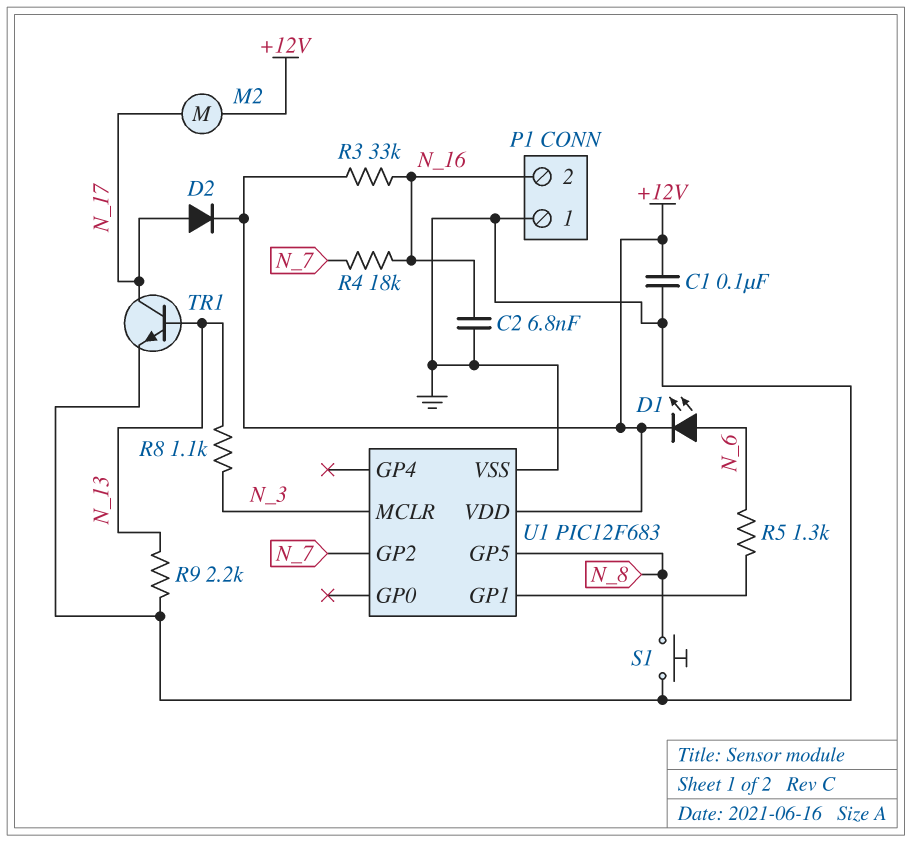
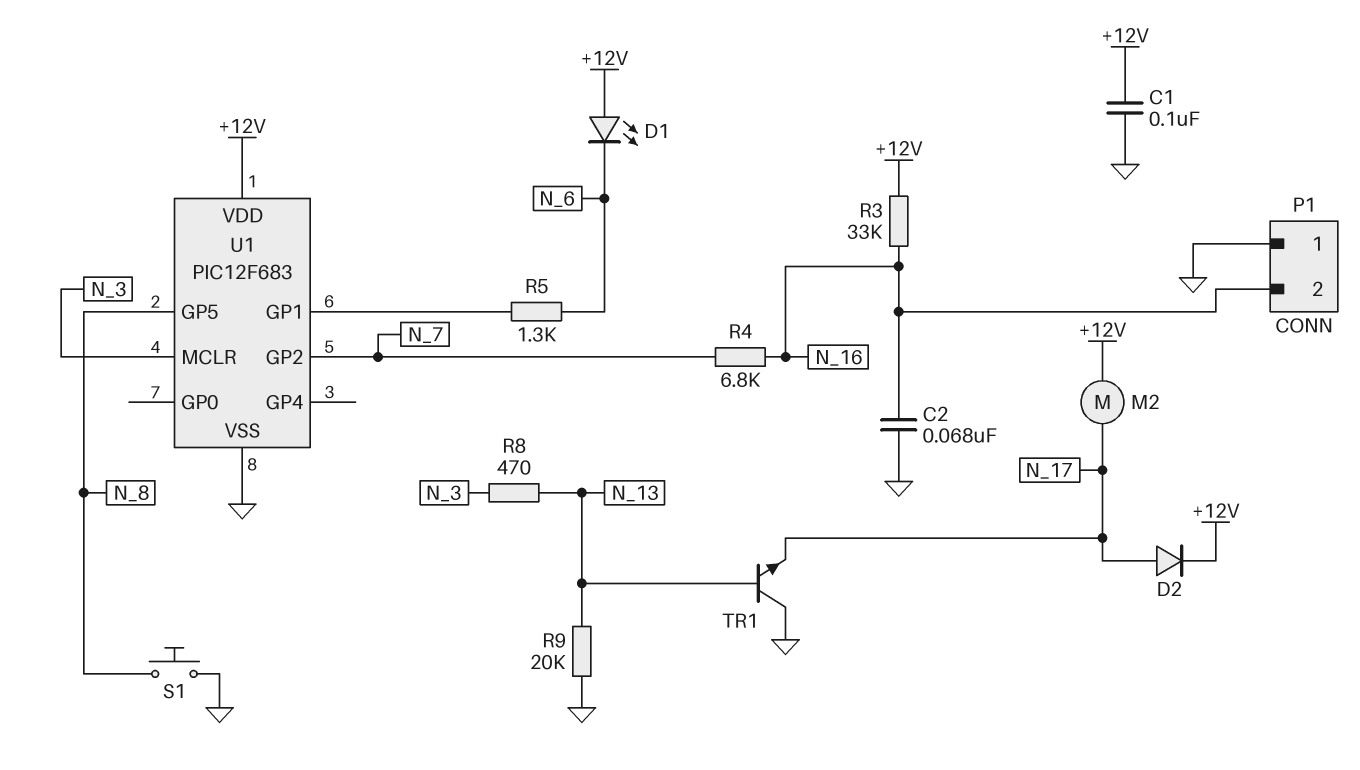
C2: 6.8nF (GND, N_16) -> 68nF (GND, N_16)
D1: LED (A N_6, K +12V) -> LED (A +12V, K N_6)
R4: 18k (N_7, N_16) -> 6.8k (N_7, N_16)
R8: 1.1k (N_3, N_13) -> 470 (N_3, N_13)
R9: 2.2k (GND, N_13) -> 20k (GND, N_13)
TR1: NPN (B N_13, C N_17, E GND) -> NPN (B N_13, C GND, E N_17)

